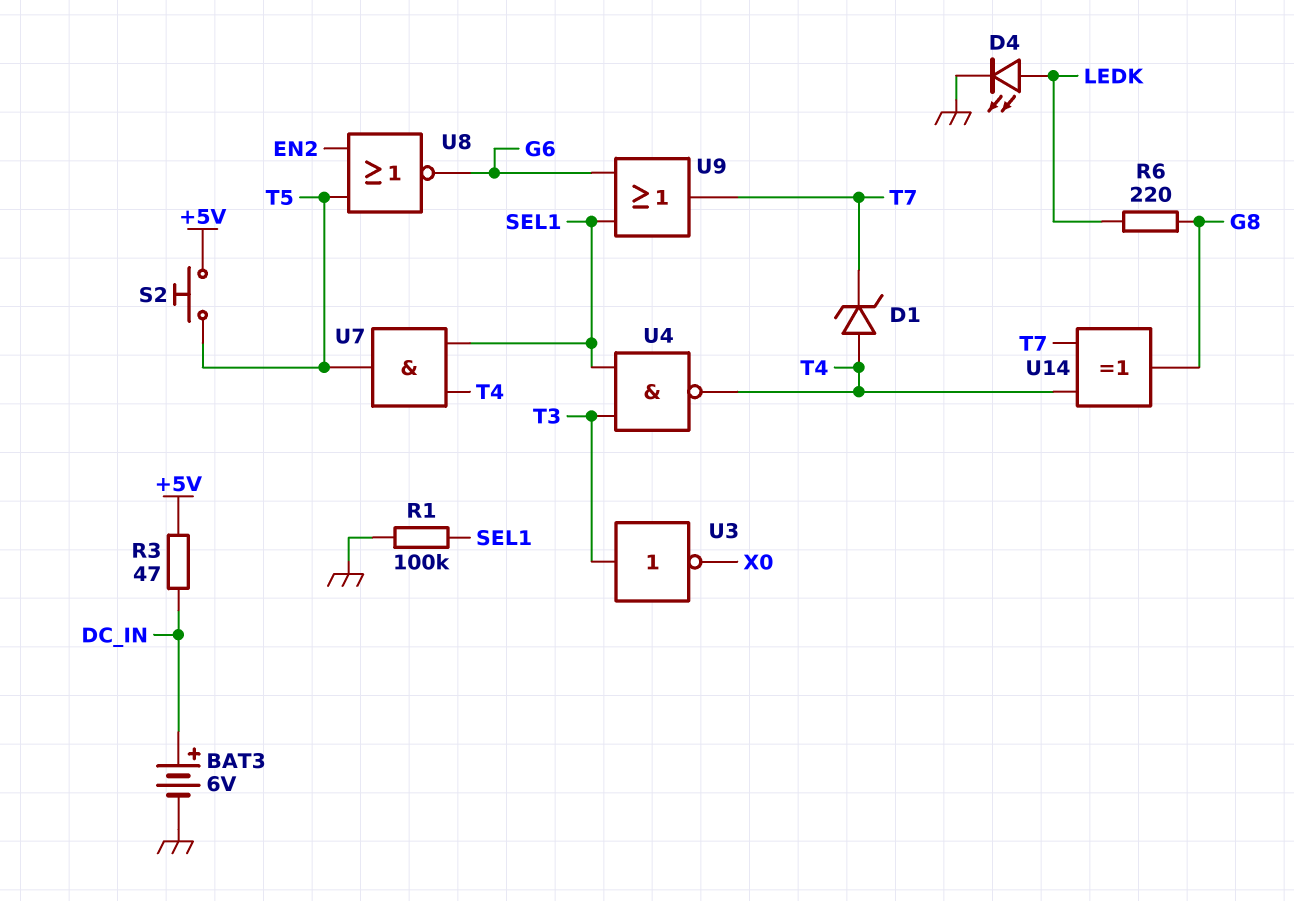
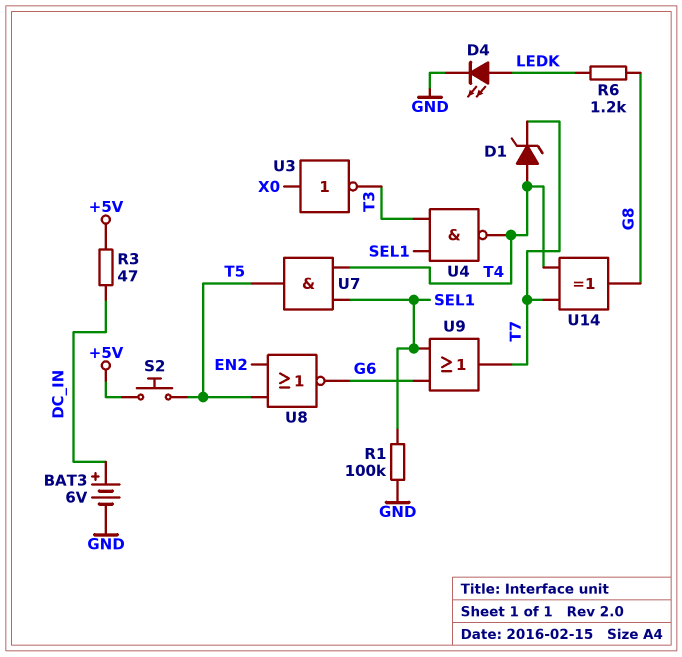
R6: 220 (G8, LEDK) -> 1.2k (G8, LEDK)
U3: NOT (in T3, out X0) -> NOT (in X0, out T3)

